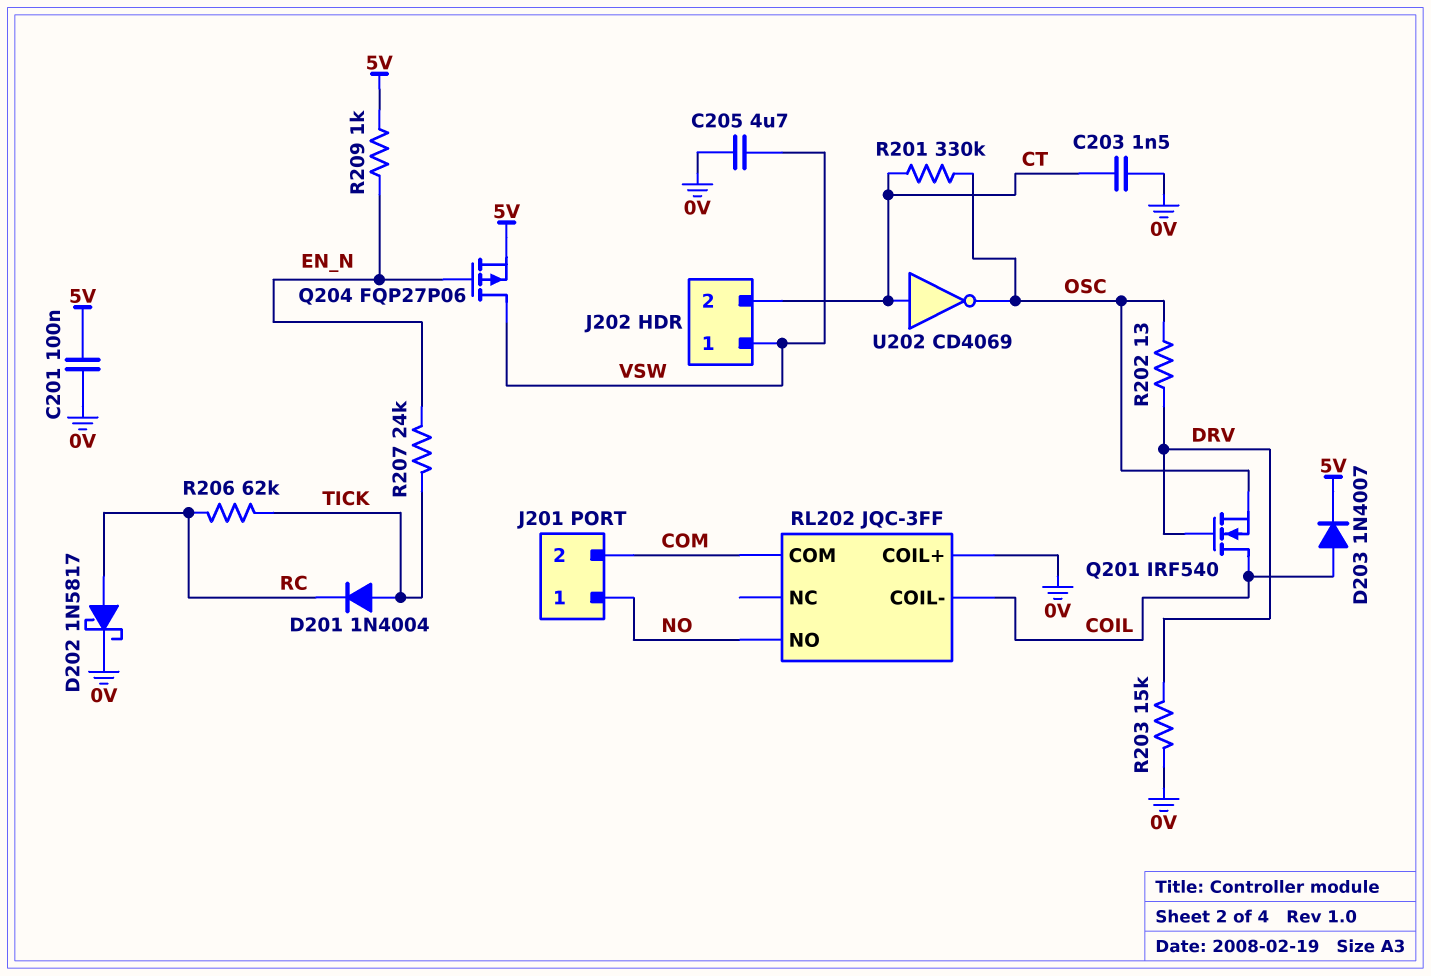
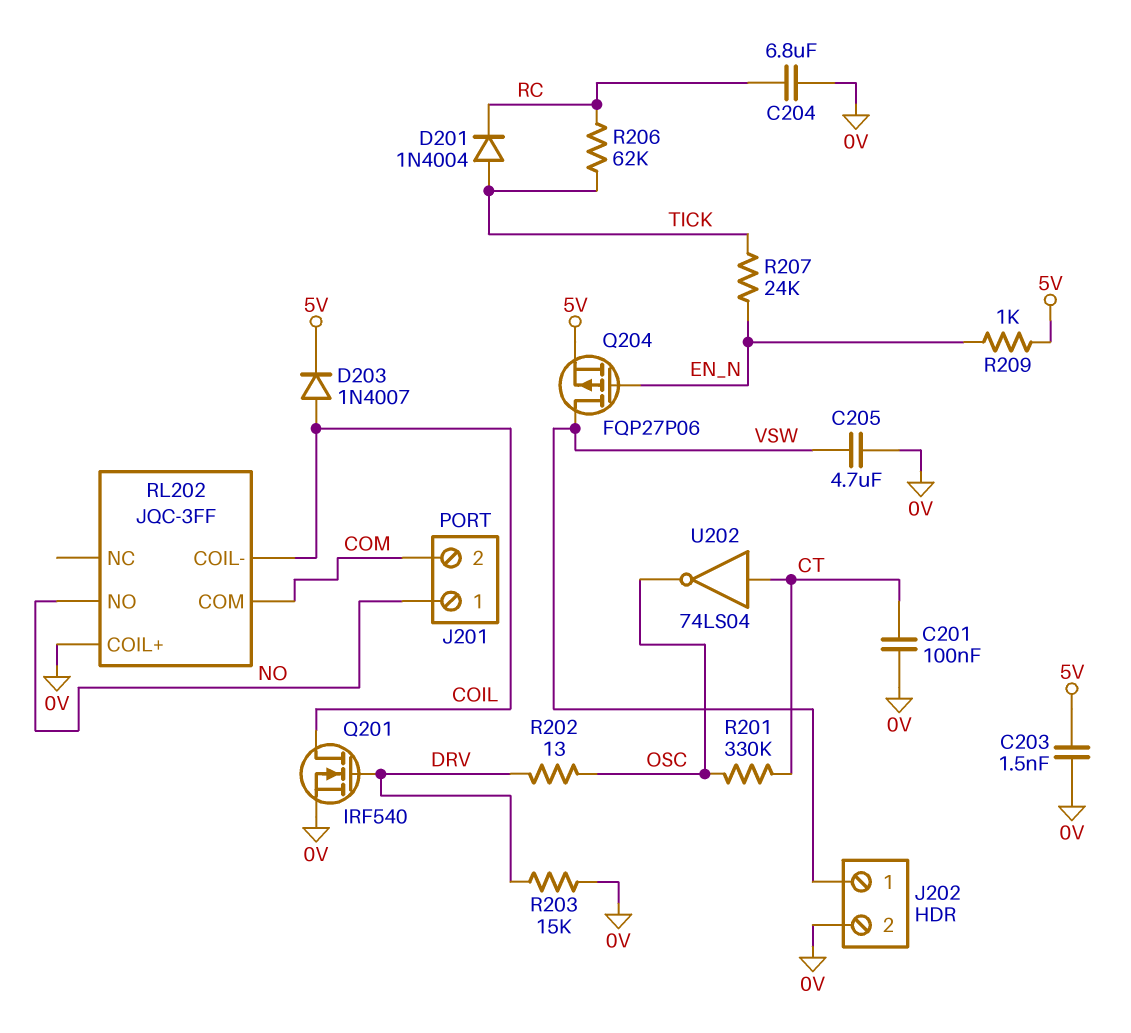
C201: 100nF (0V, 5V) -> 100nF (0V, CT)
C203: 1.5nF (0V, CT) -> 1.5nF (0V, 5V)
C204: none -> 6.8uF (0V, RC)
D202: schottky 1N5817 (A RC, K 0V) -> none
J202 pin 2: CT -> 0V
Q201: NMOS IRF540 (G DRV, D COIL, S OSC) -> NMOS IRF540 (G DRV, D COIL, S 0V)
U202: NOT CD4069 (in CT, out OSC) -> NOT 74LS04 (in CT, out OSC)

